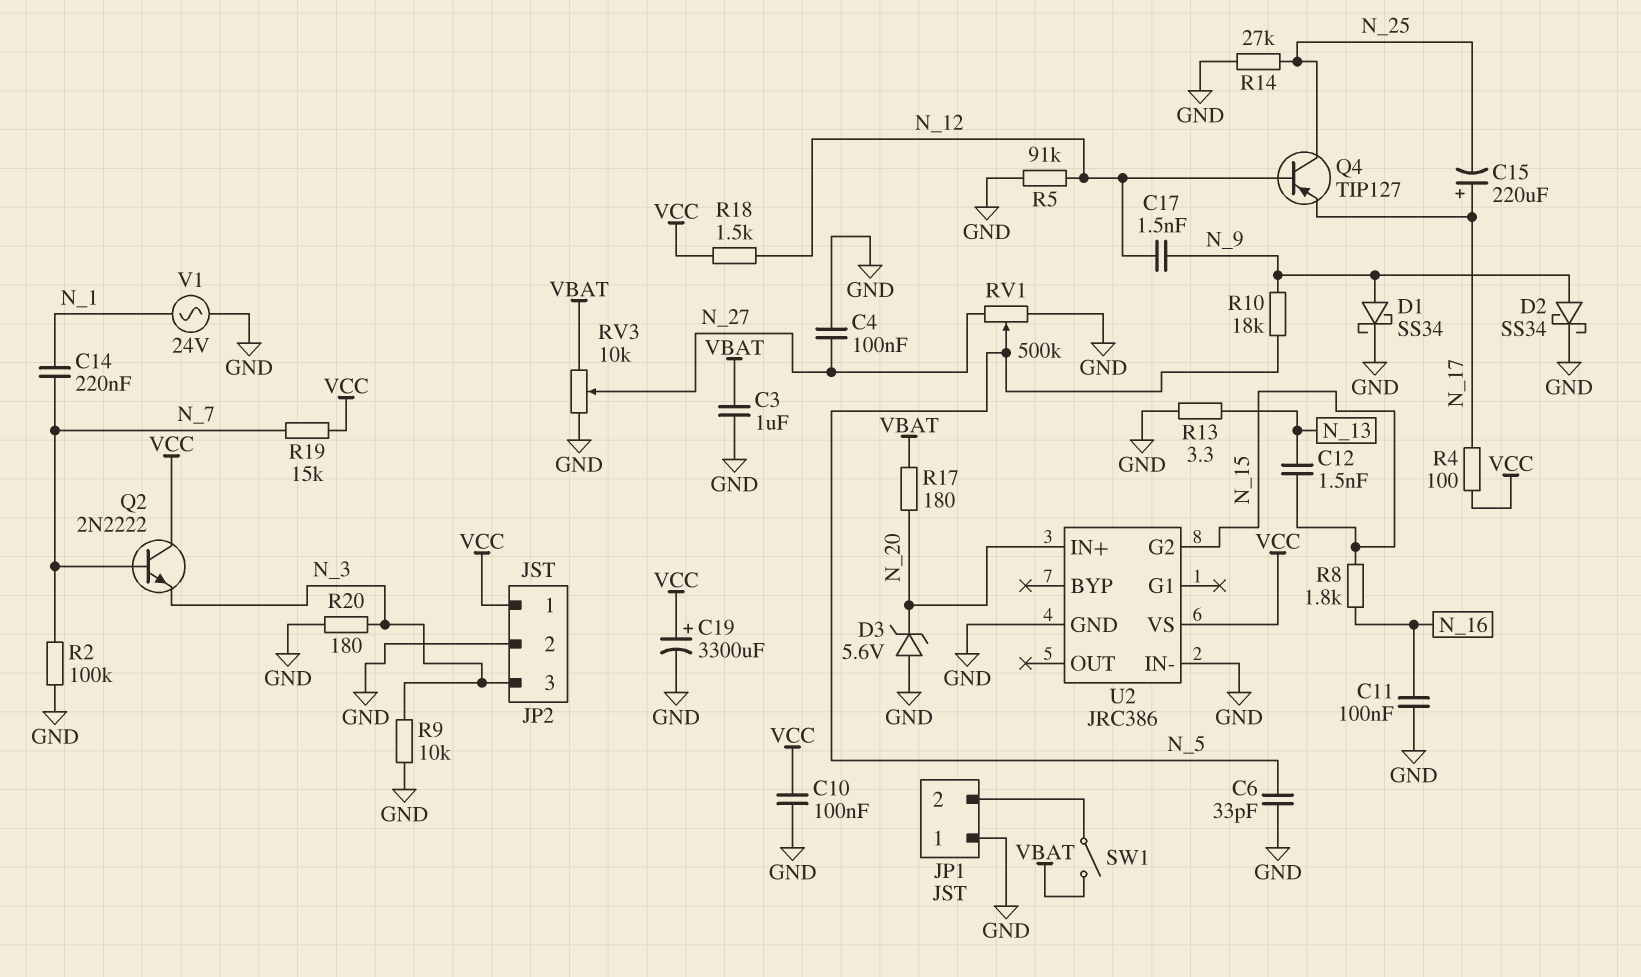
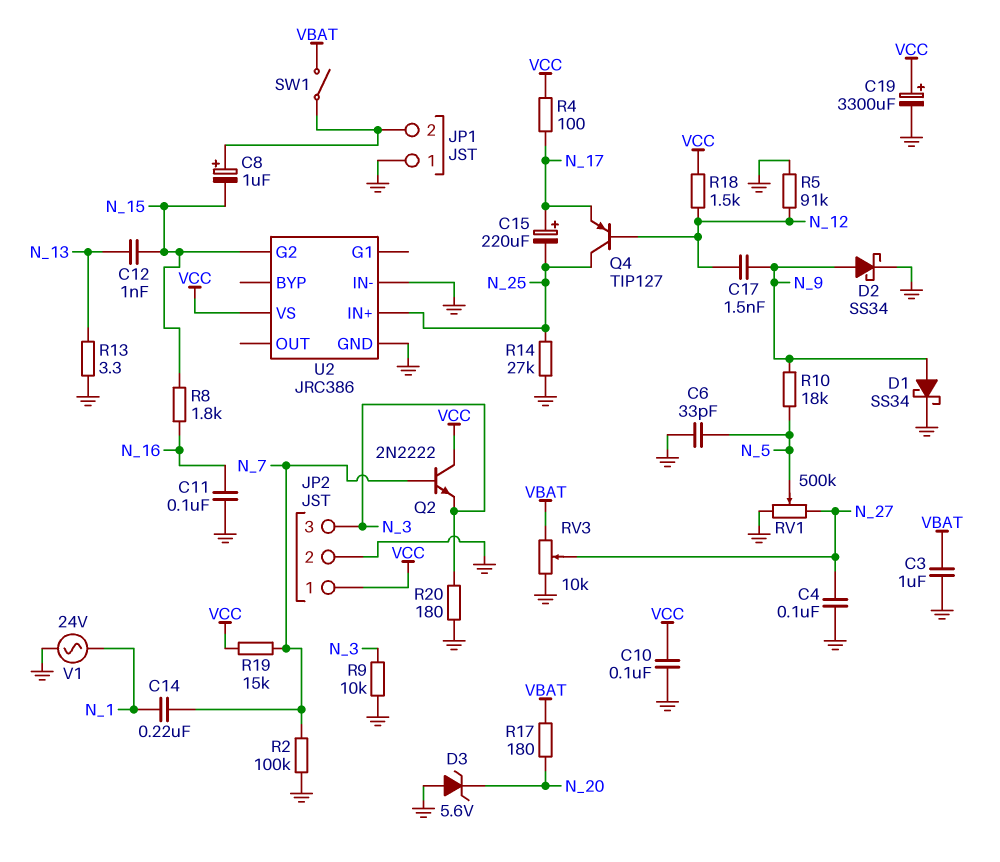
C8: none -> 1uF (plus JP1/2, minus N_15)
C12: 1.5nF (N_13, N_15) -> 1nF (N_13, N_15)
U2 pin IN+: N_20 -> N_25

